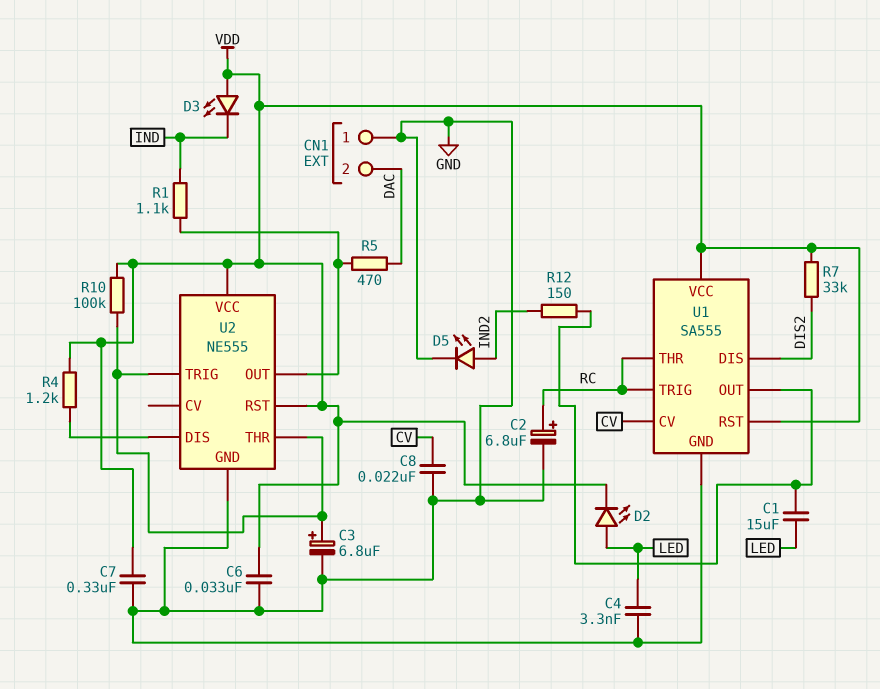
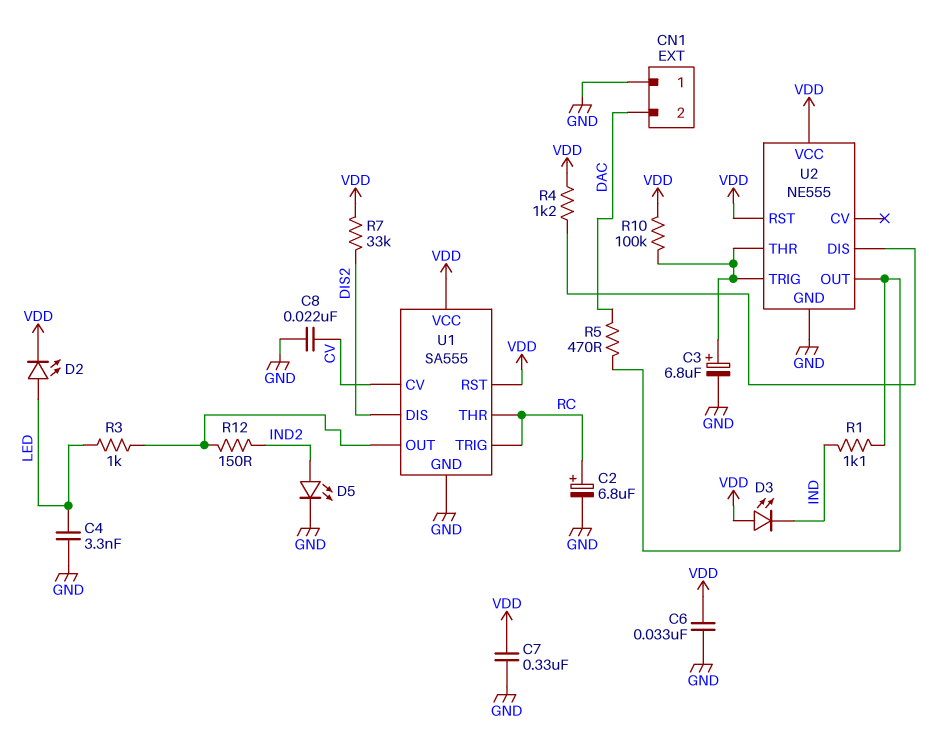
C1: 15uF (LED, U1/OUT) -> none
R3: none -> 1k (LED, U1/OUT)

